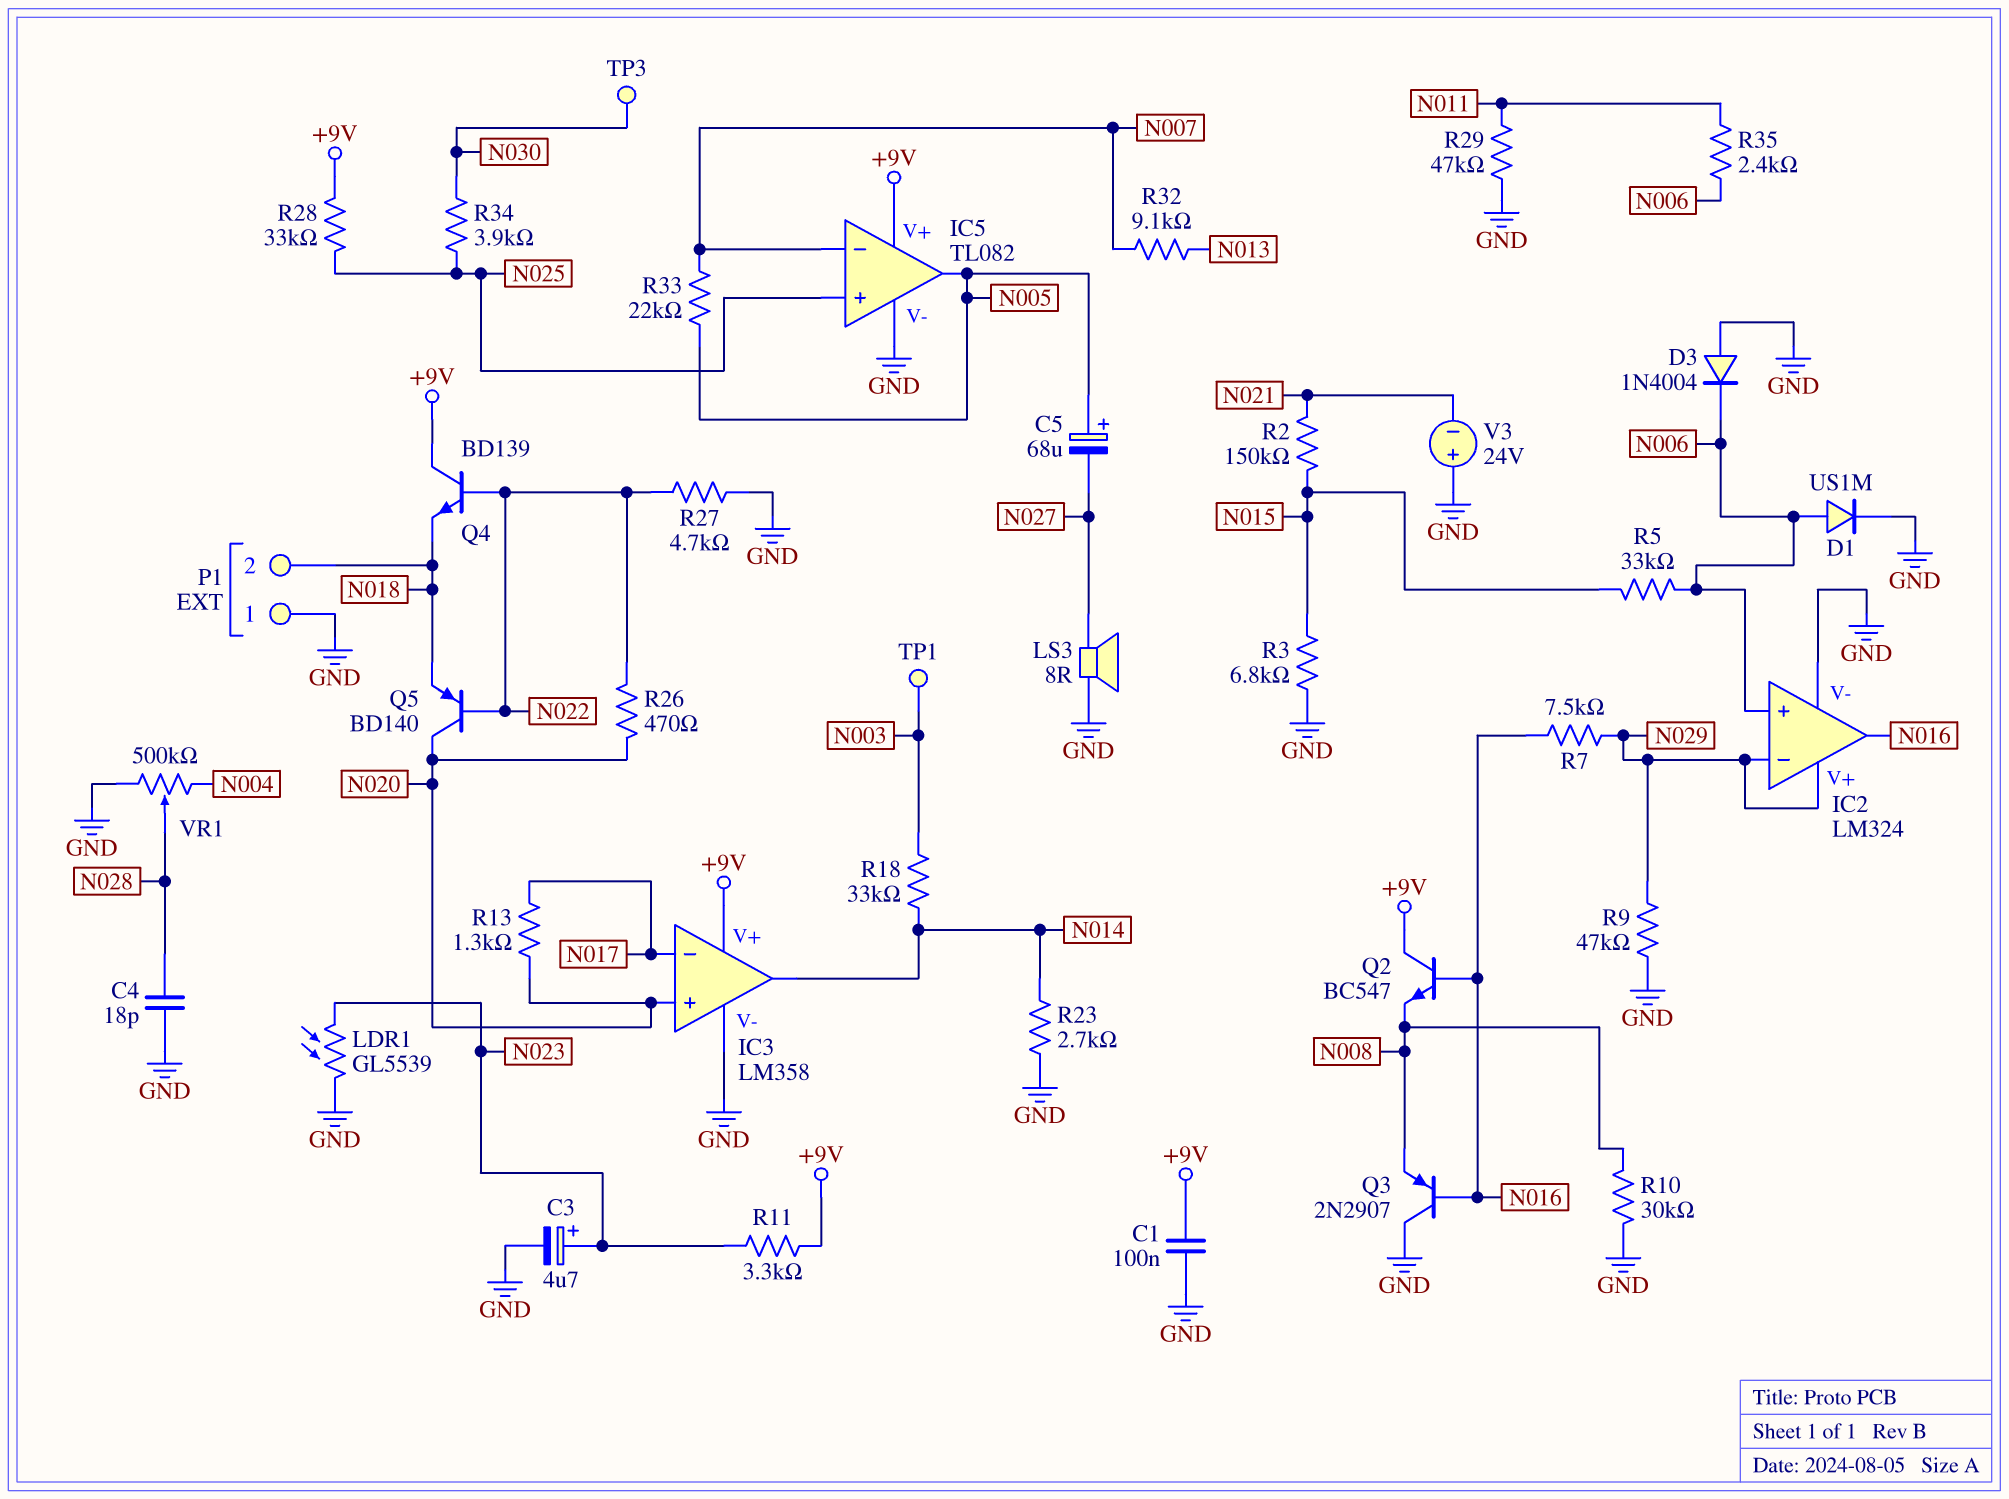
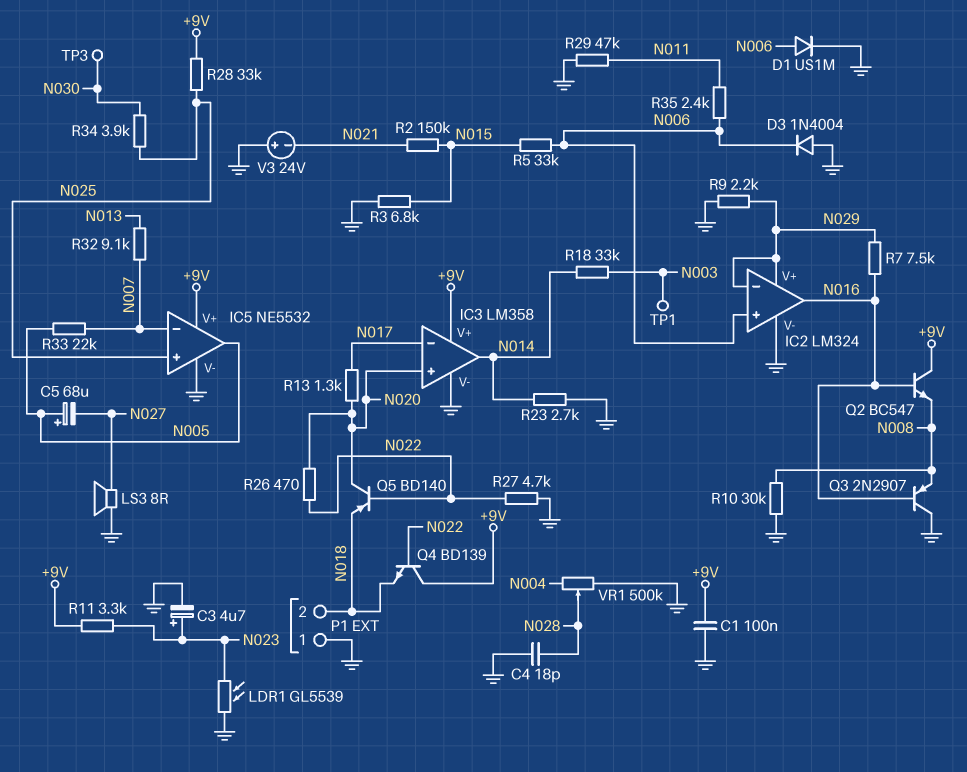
IC5: TL082 -> NE5532
R9: 47k (GND, N029) -> 2.2k (GND, N029)

